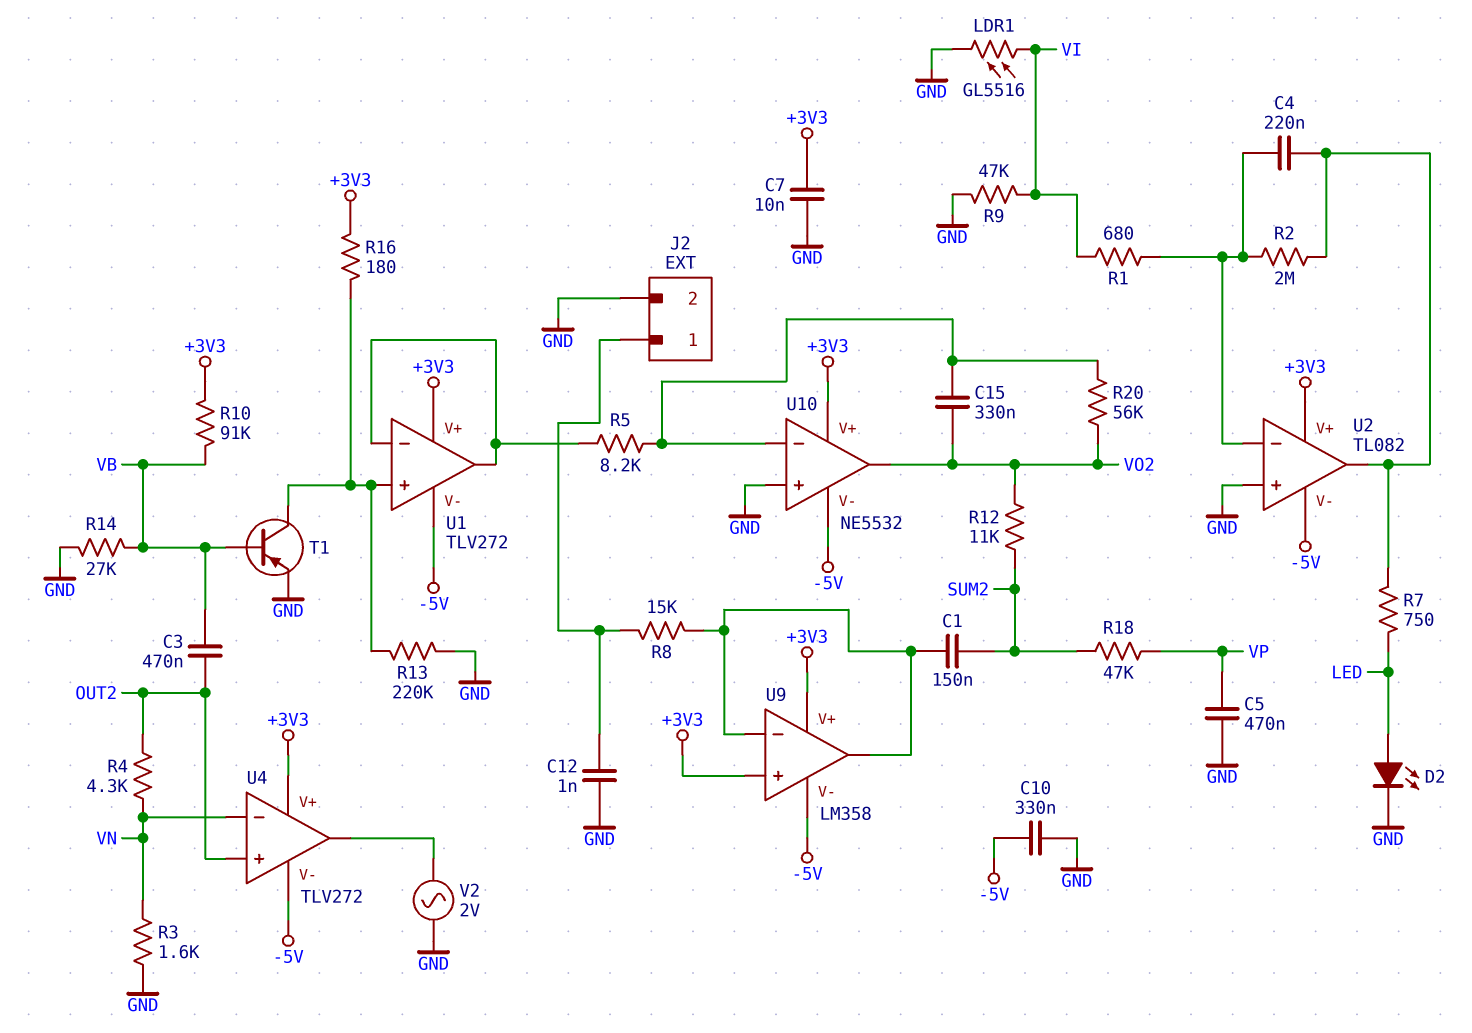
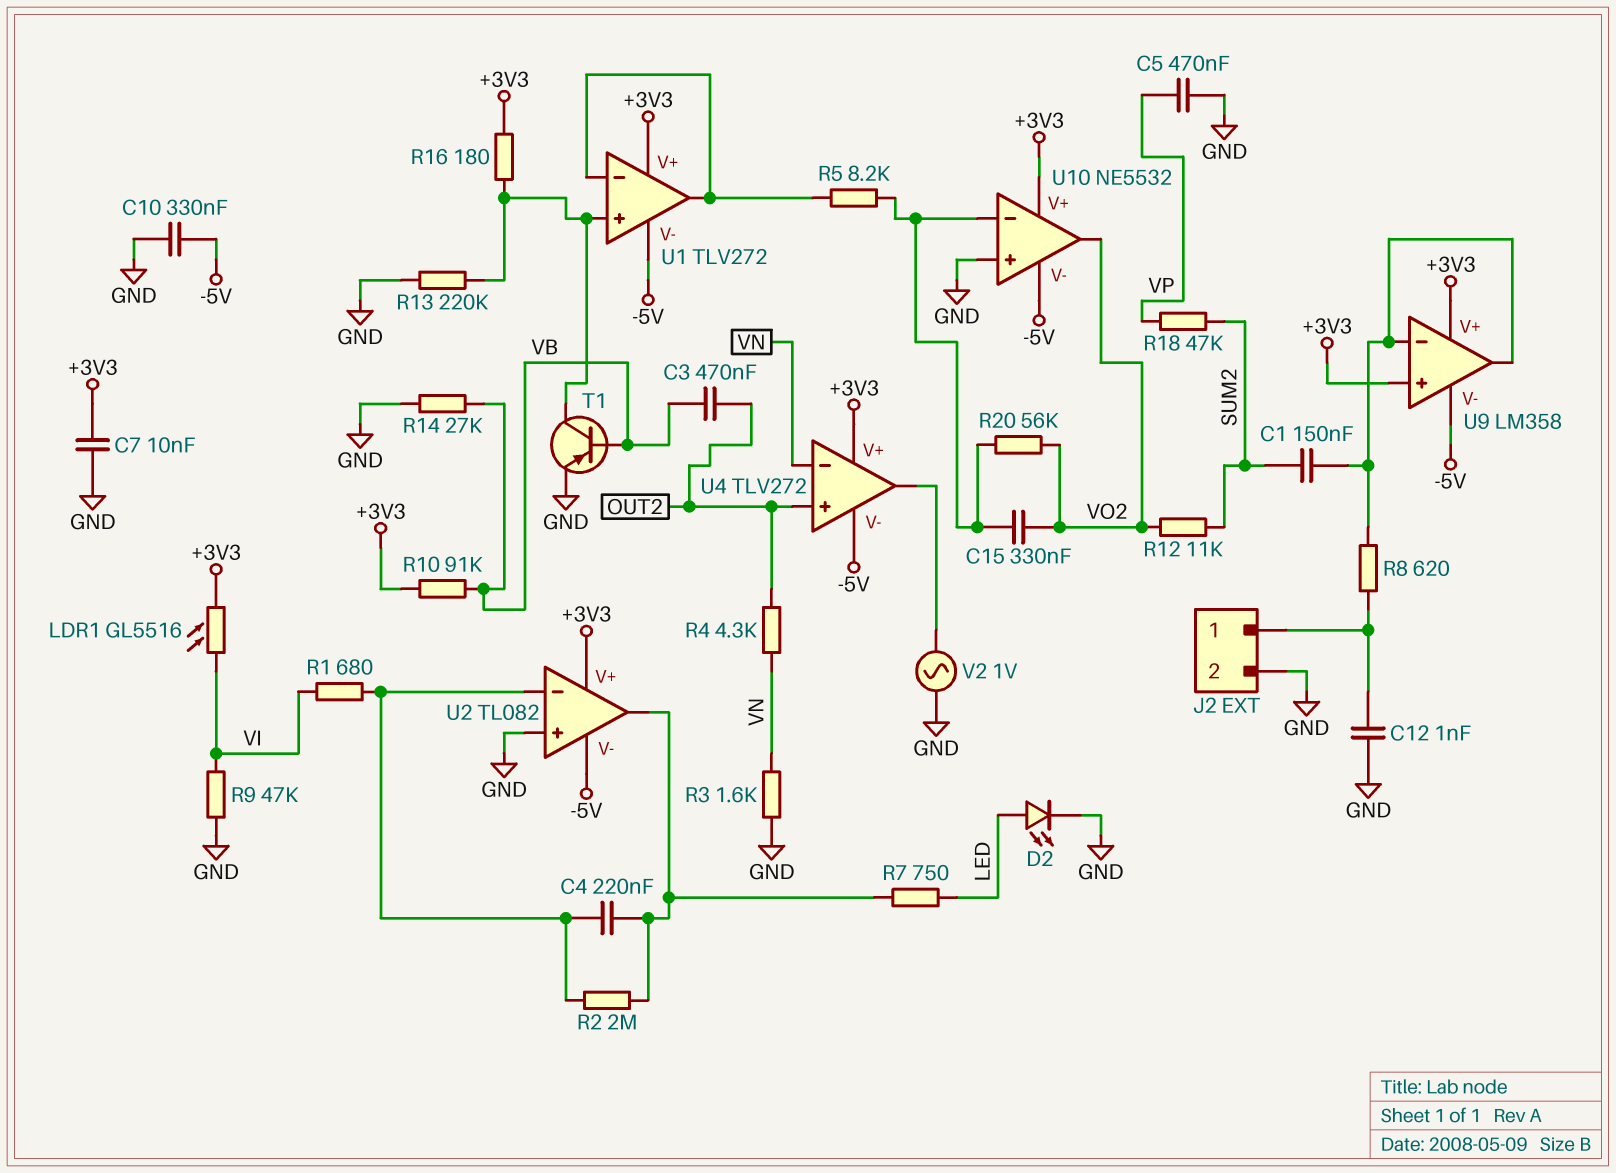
LDR1: GL5516 (GND, VI) -> GL5516 (+3V3, VI)
R8: 15k (J2/1, U9/in-) -> 620 (J2/1, U9/in-)
V2: AC 2V (GND, U4/out) -> AC 1V (GND, U4/out)

